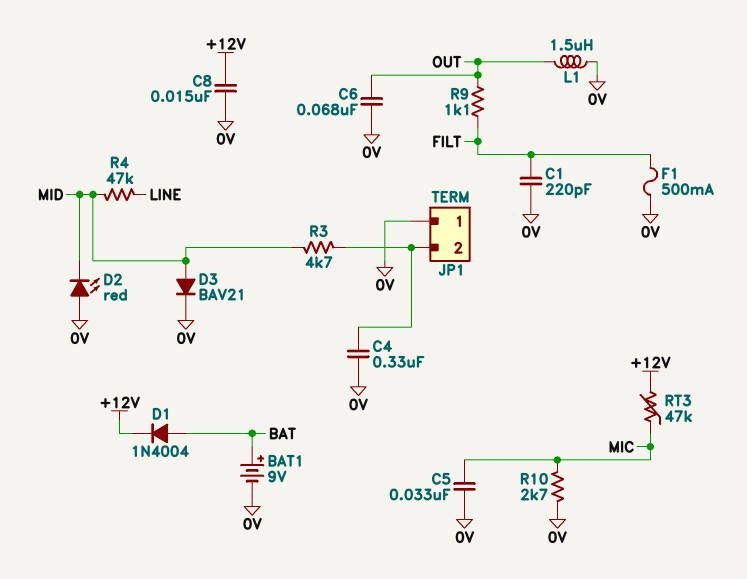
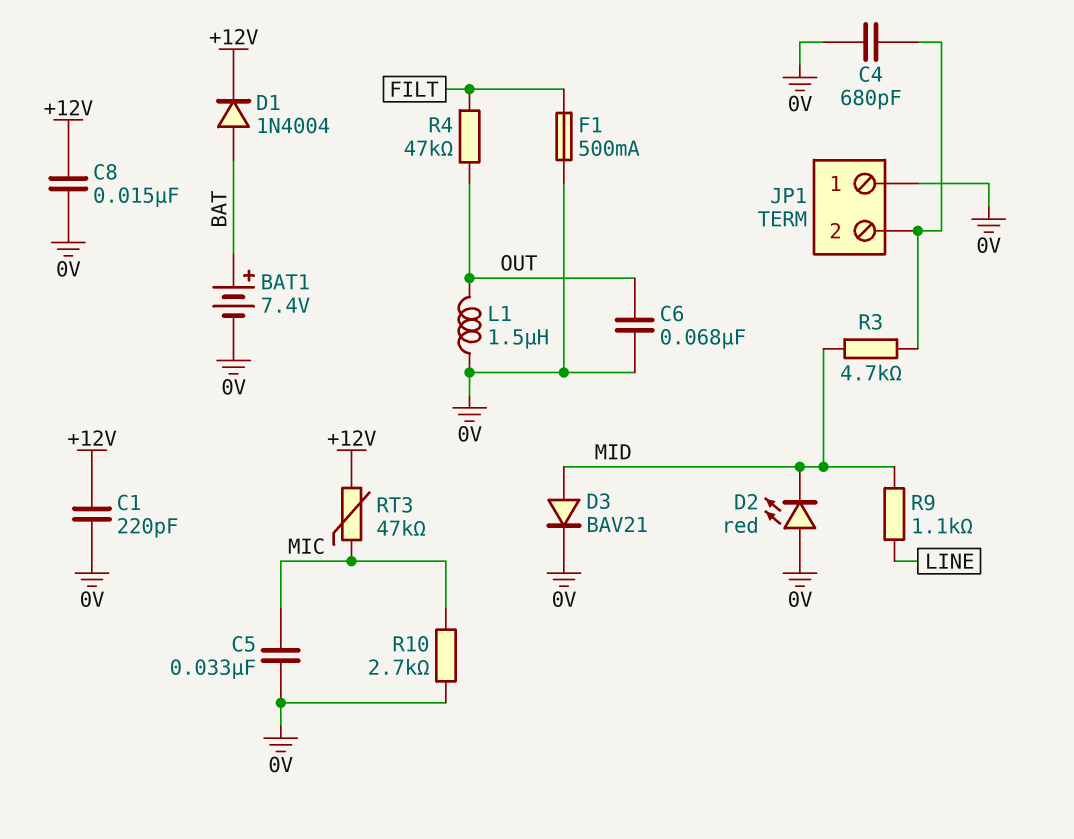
BAT1: 9V (plus BAT, minus 0V) -> 7.4V (plus BAT, minus 0V)
C1: 220pF (0V, FILT) -> 220pF (+12V, 0V)
C4: 330nF (0V, JP1/2) -> 680pF (0V, JP1/2)
R4: 47k (LINE, MID) -> 47k (FILT, OUT)
R9: 1.1k (FILT, OUT) -> 1.1k (LINE, MID)

